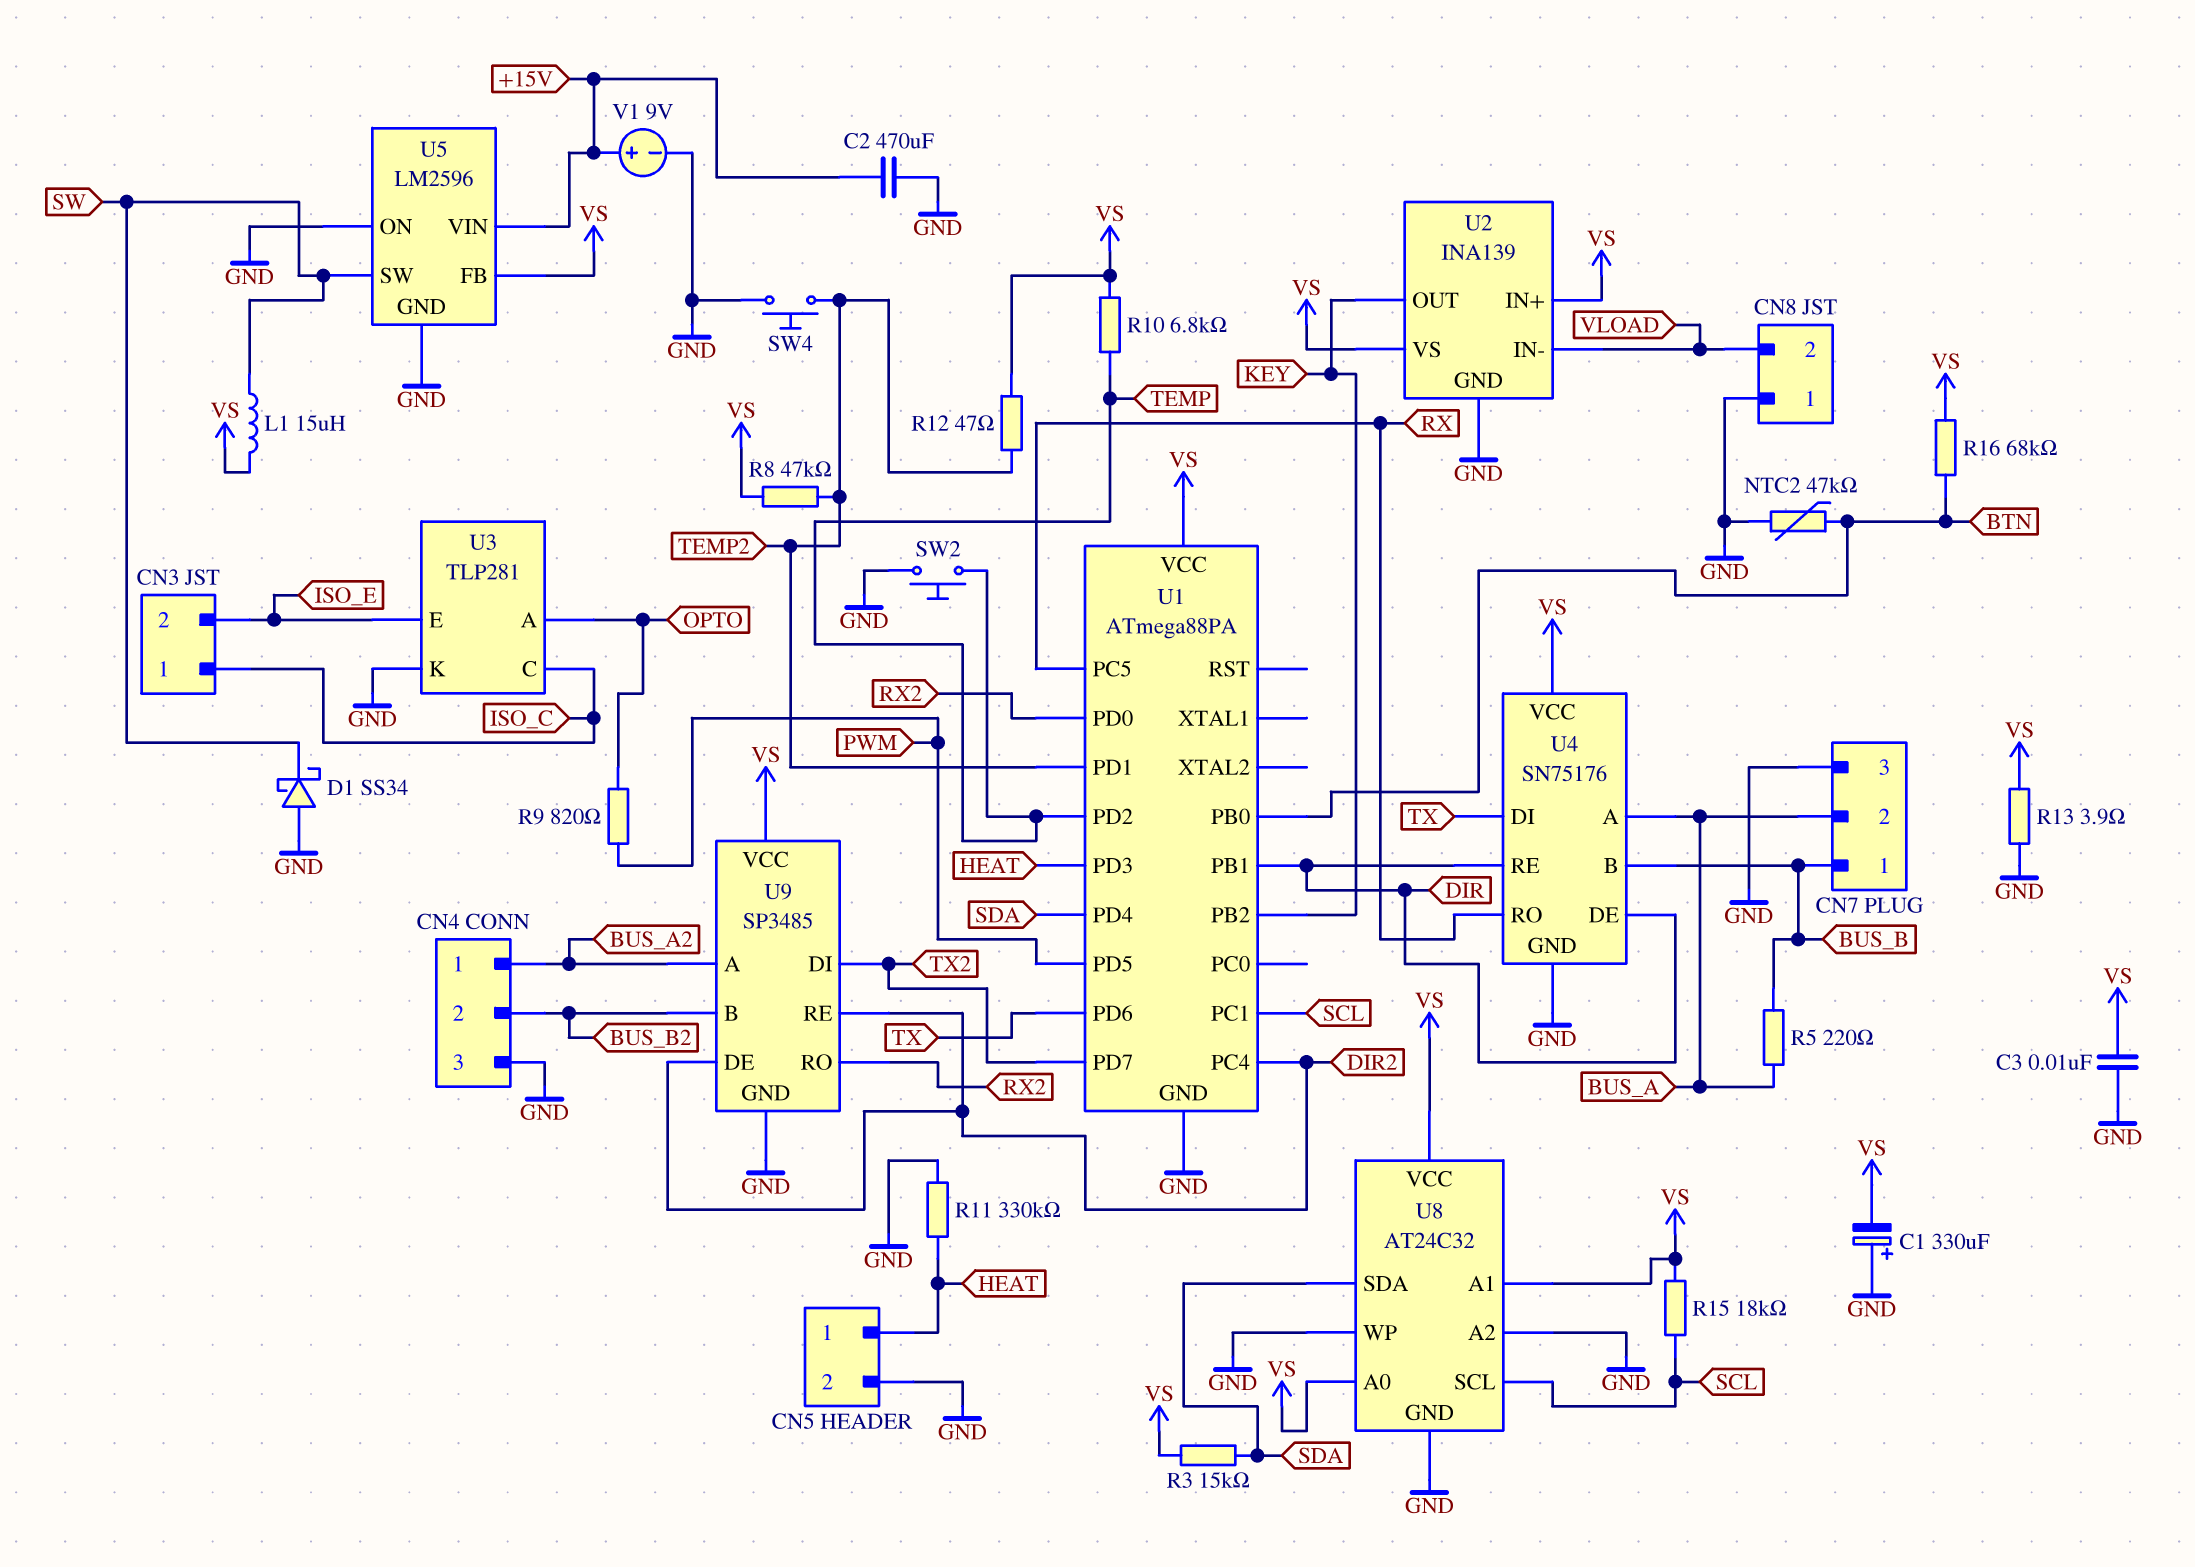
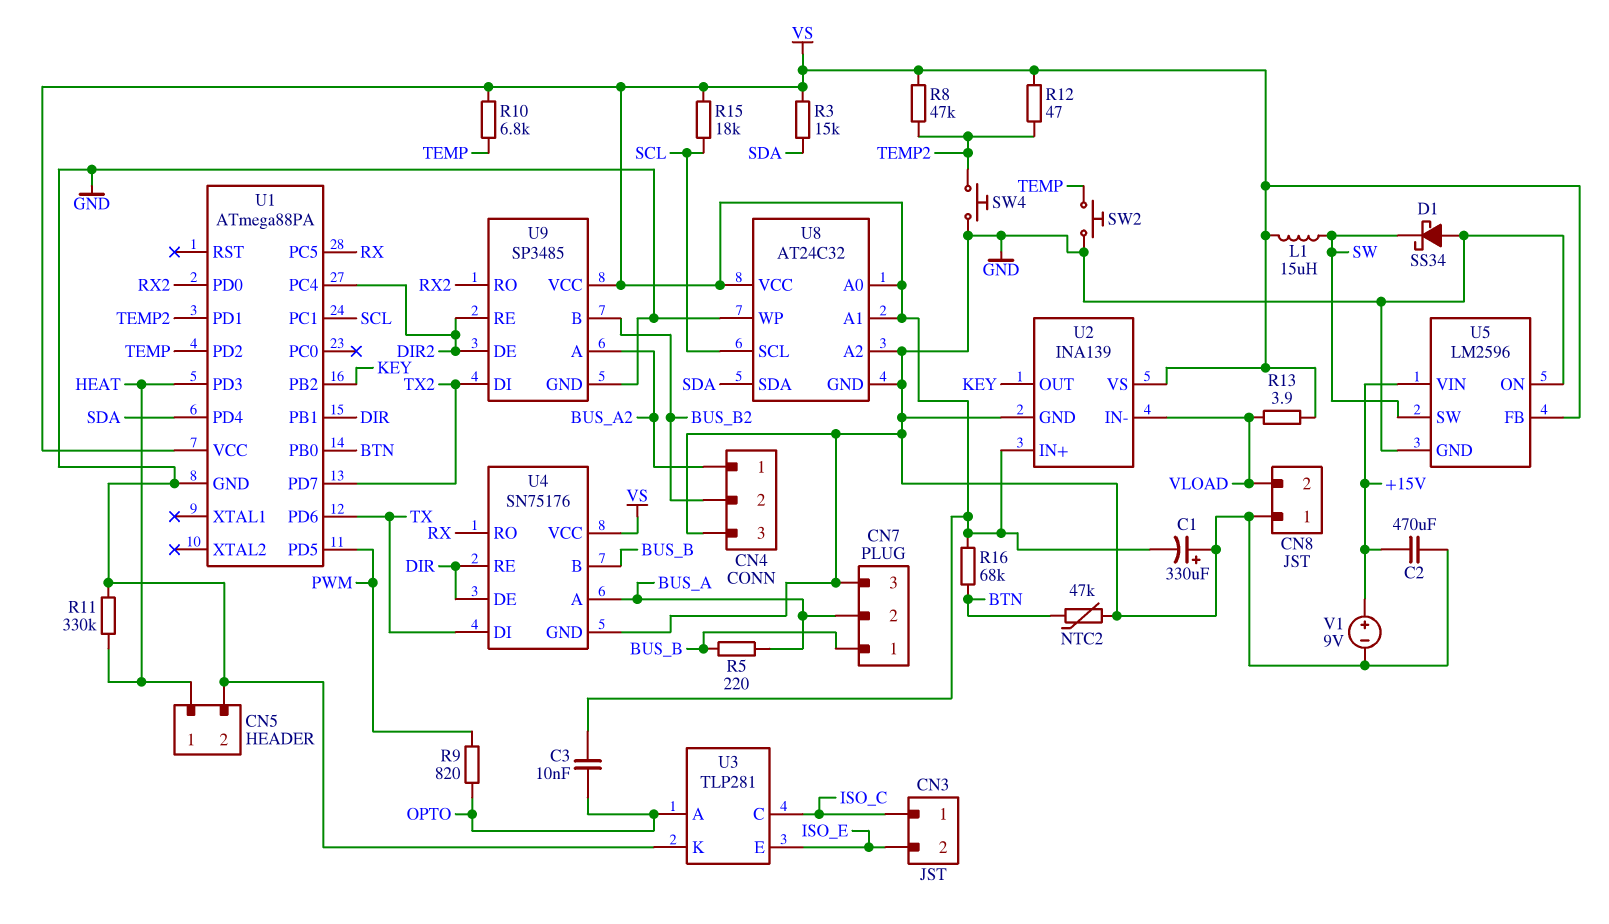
C3: 10nF (GND, VS) -> 10nF (OPTO, VS)
R13: 3.9 (GND, VS) -> 3.9 (VLOAD, VS)

